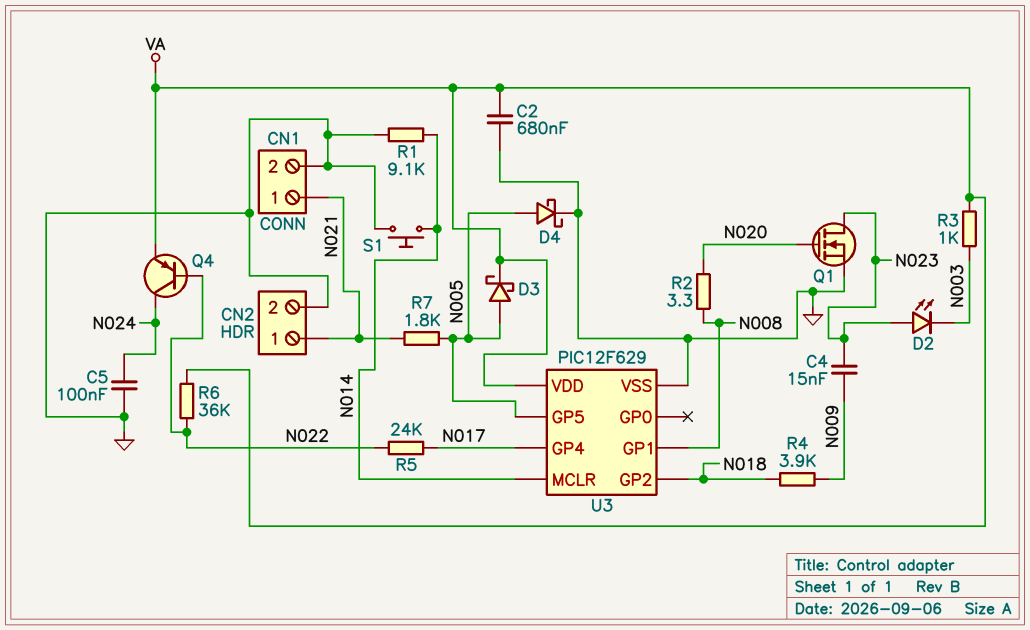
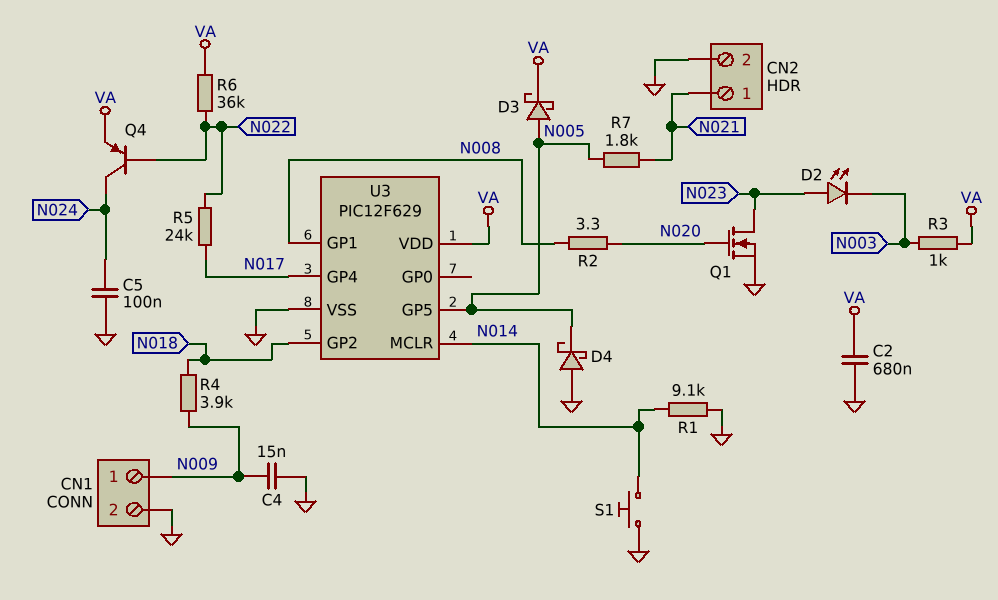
C4: 15nF (N009, N023) -> 15nF (GND, N009)
CN1 pin 1: N021 -> N009
D4: schottky (A N005, K GND) -> schottky (A GND, K N005)

